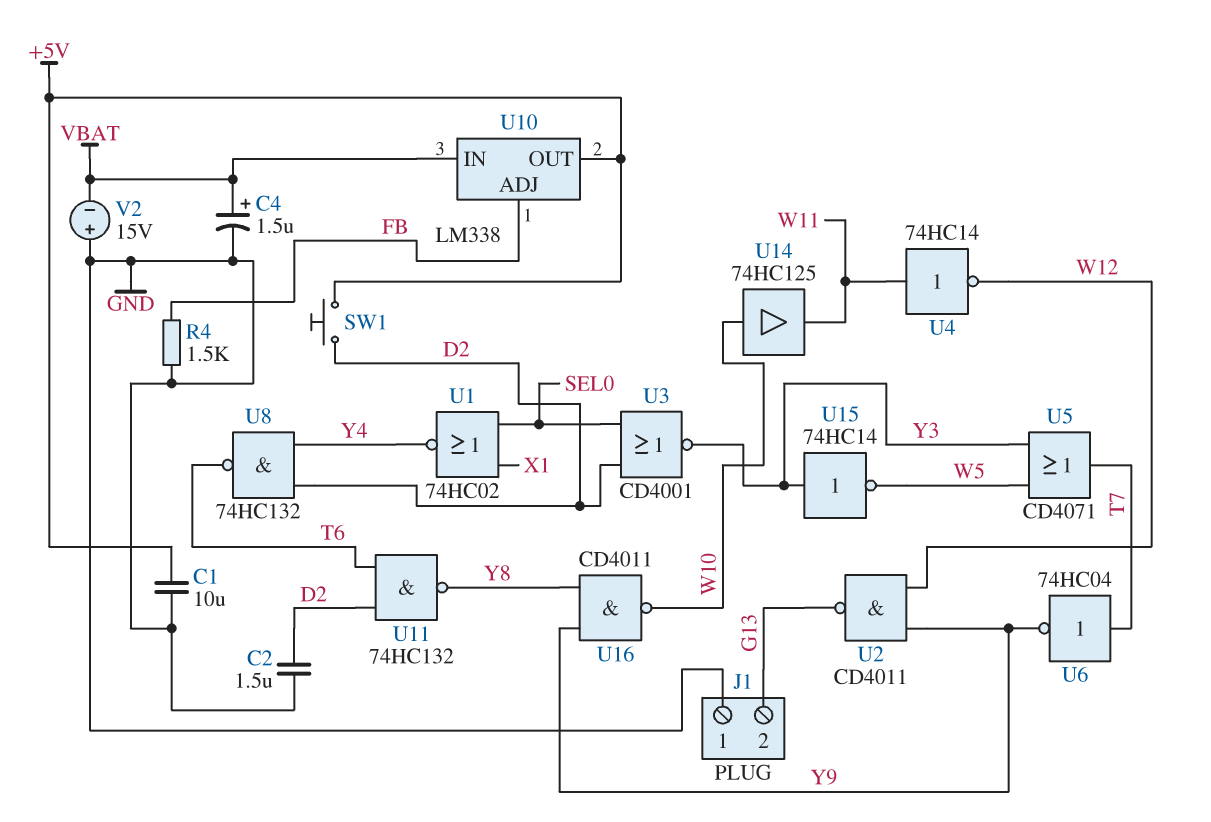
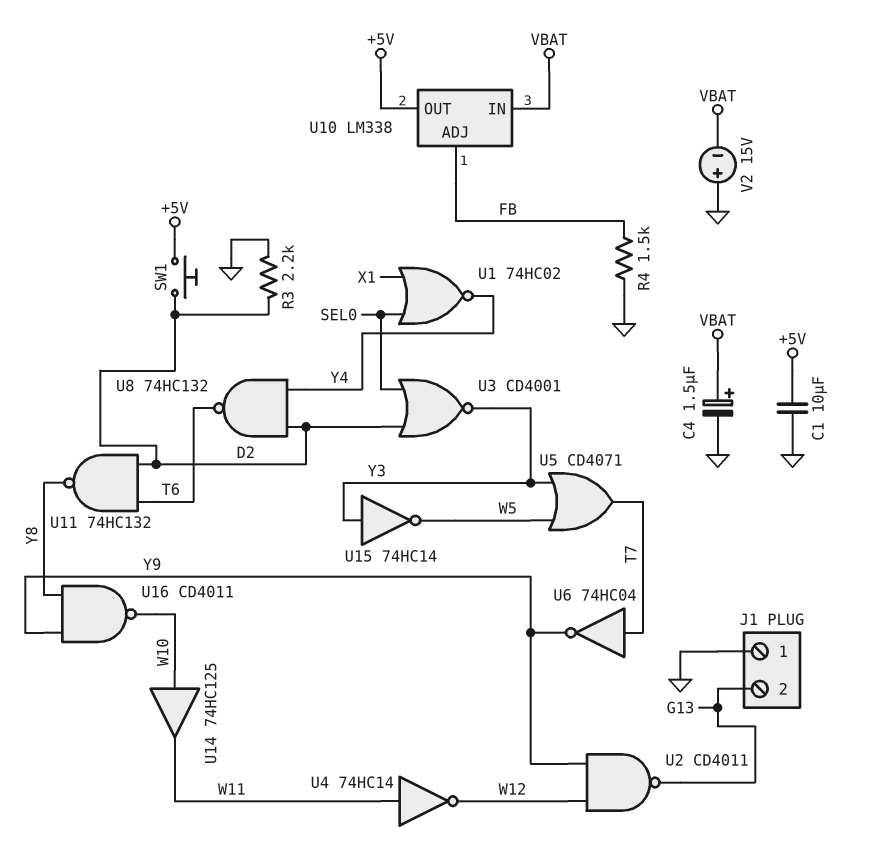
C2: 1.5uF (D2, GND) -> none
R3: none -> 2.2k (D2, GND)

